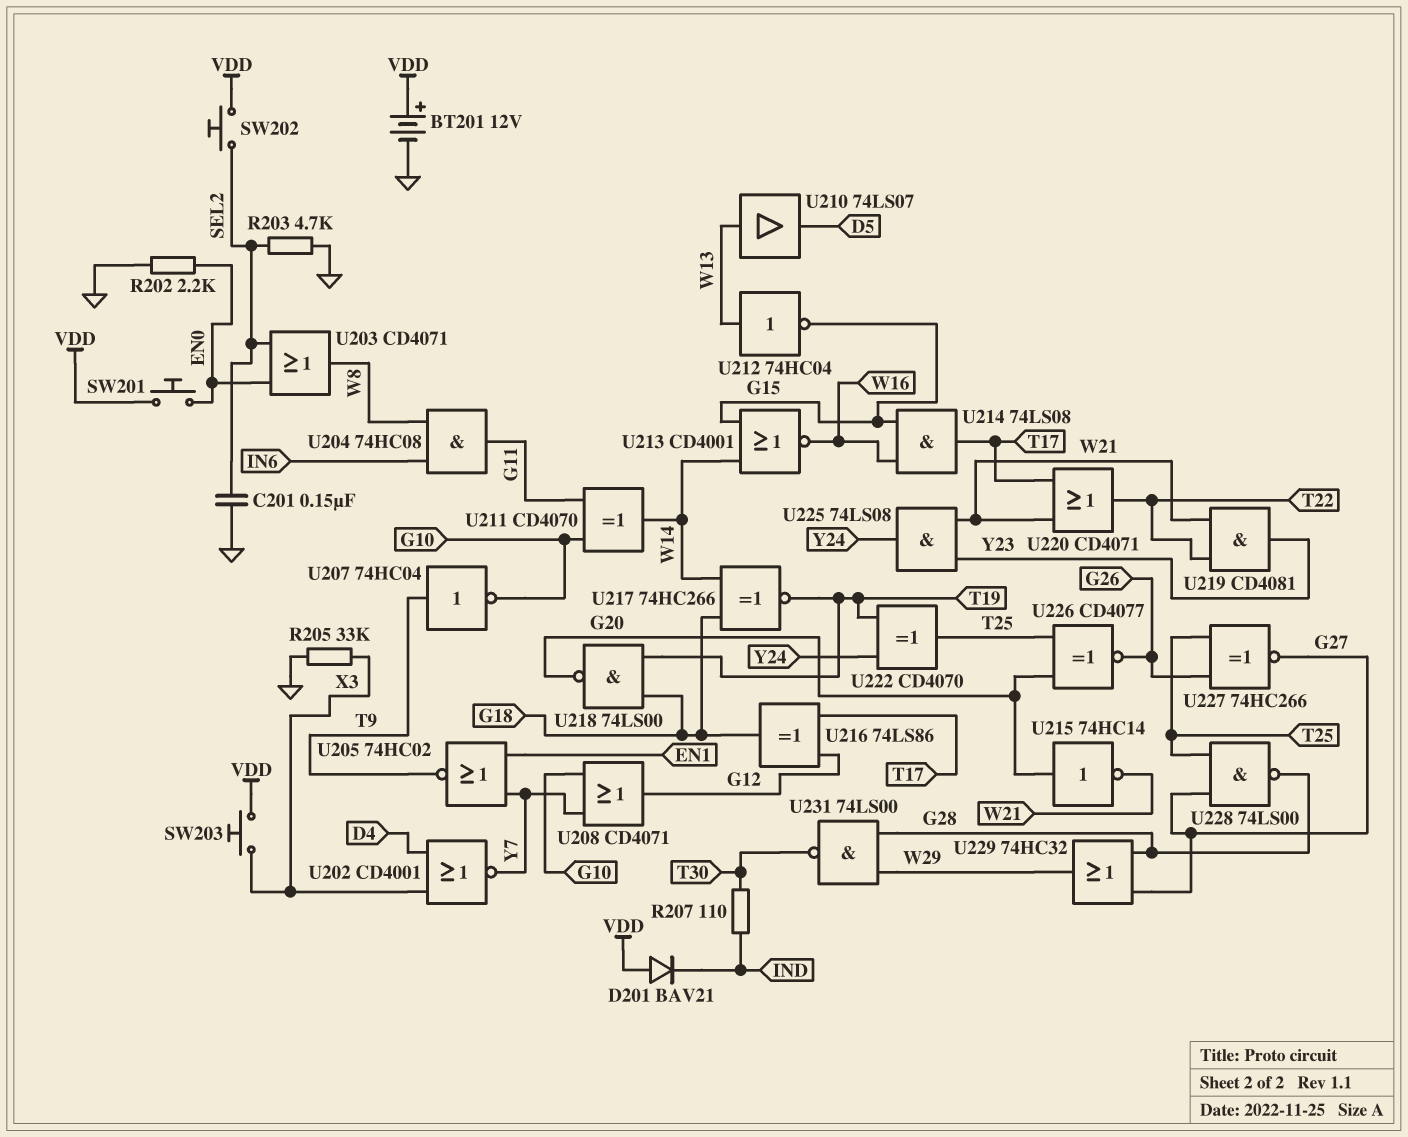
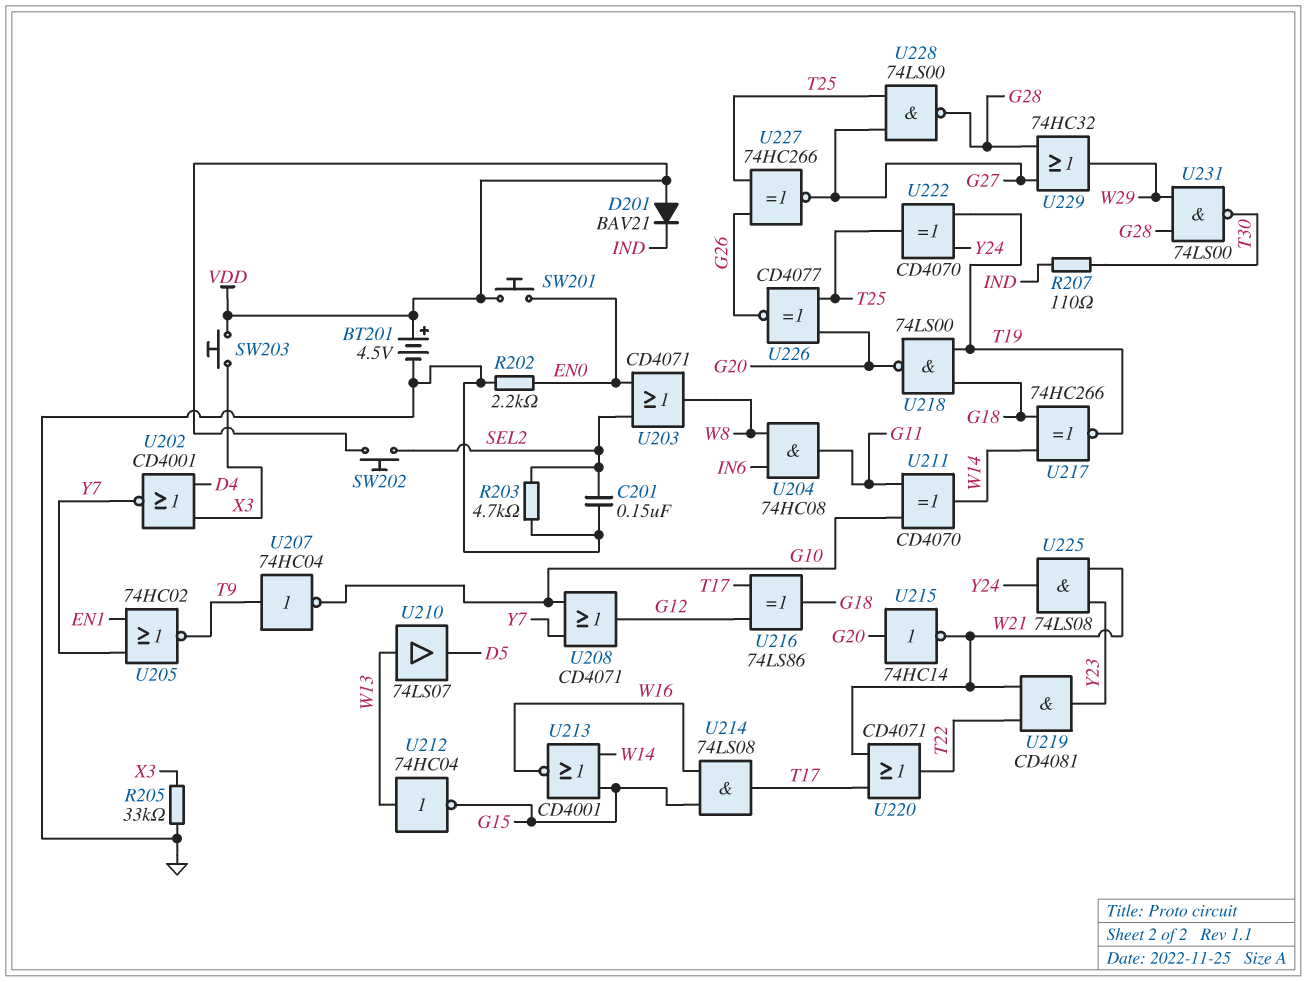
BT201: 12V (plus VDD, minus GND) -> 4.5V (plus VDD, minus GND)

